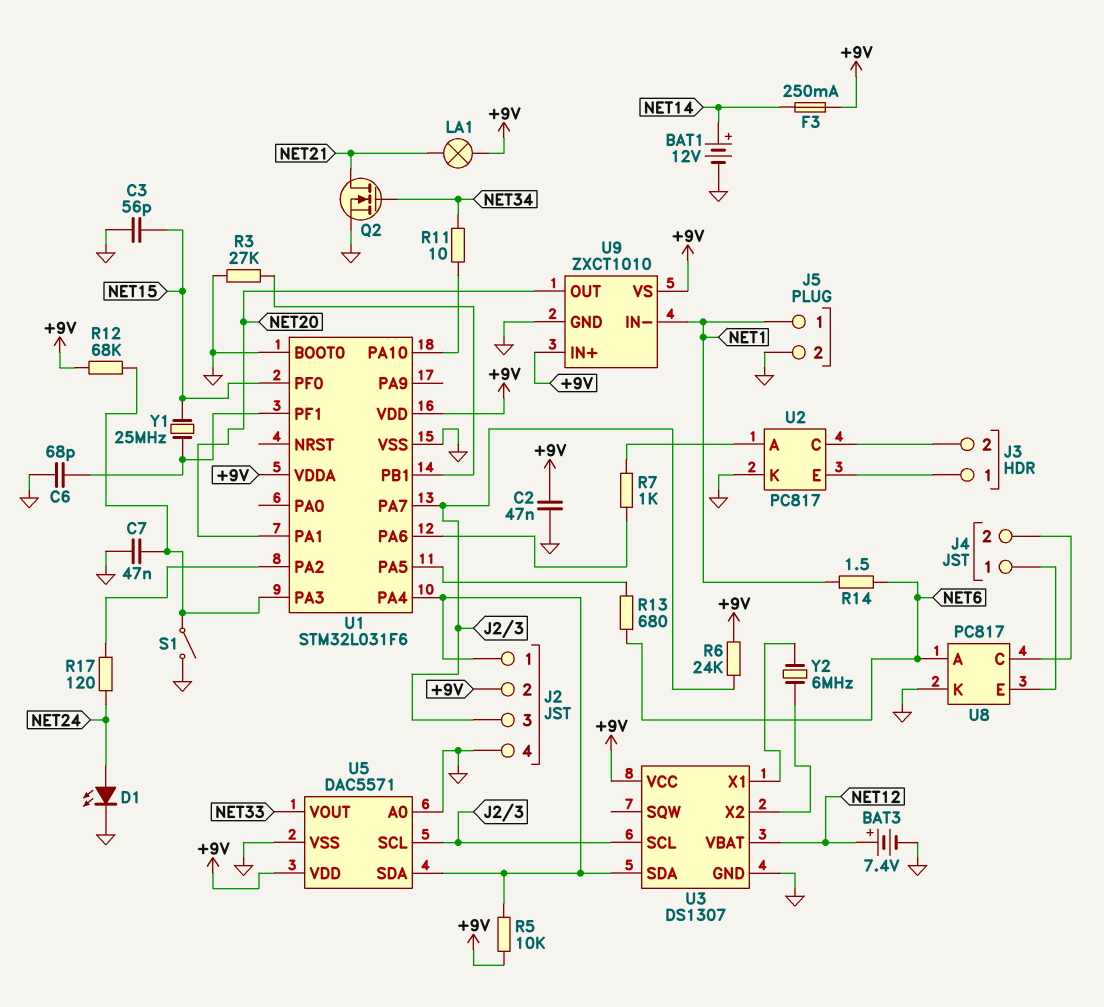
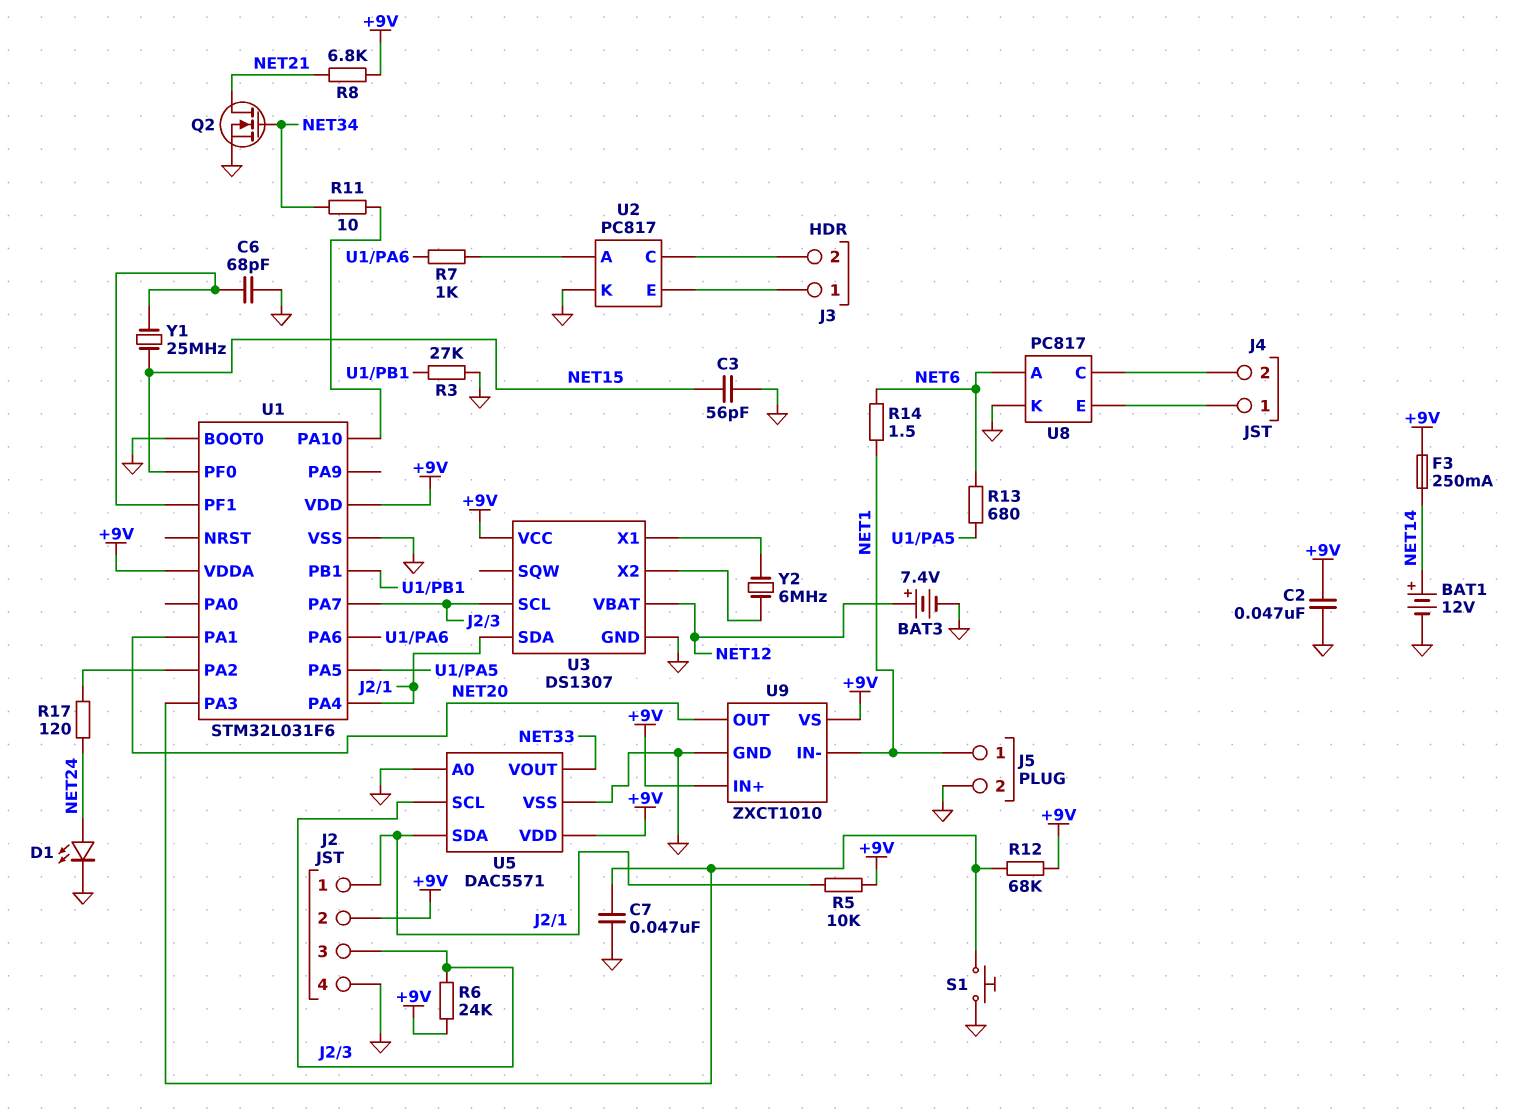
LA1: lamp (+9V, NET21) -> none
R8: none -> 6.8k (+9V, NET21)
S1: switch (GND, U1/PA3) -> button (GND, U1/PA3)

